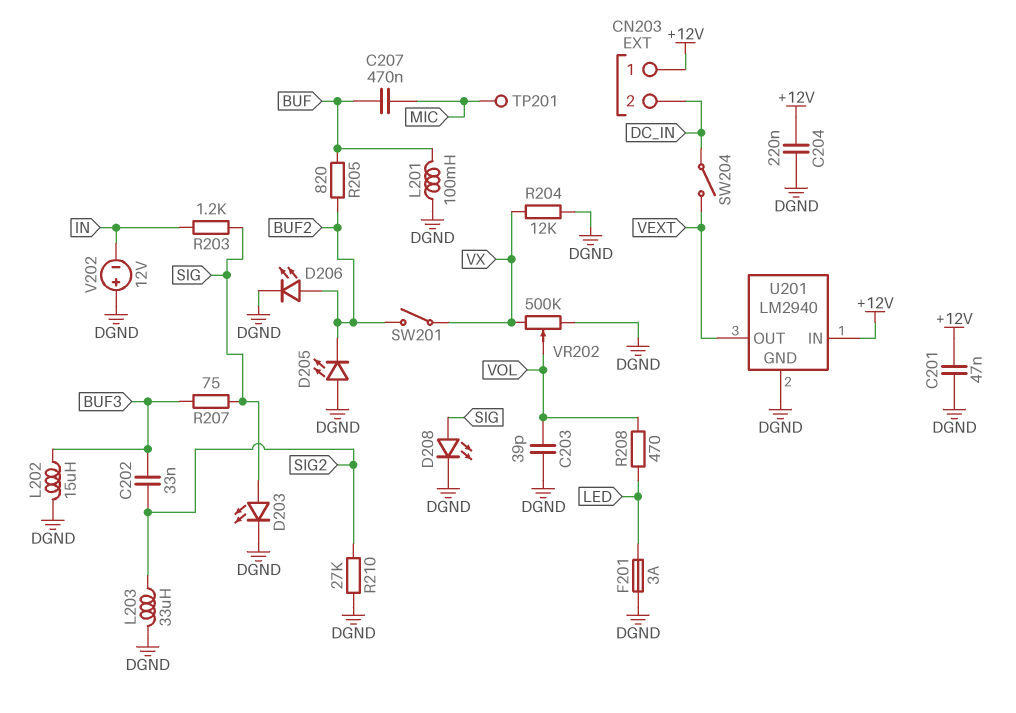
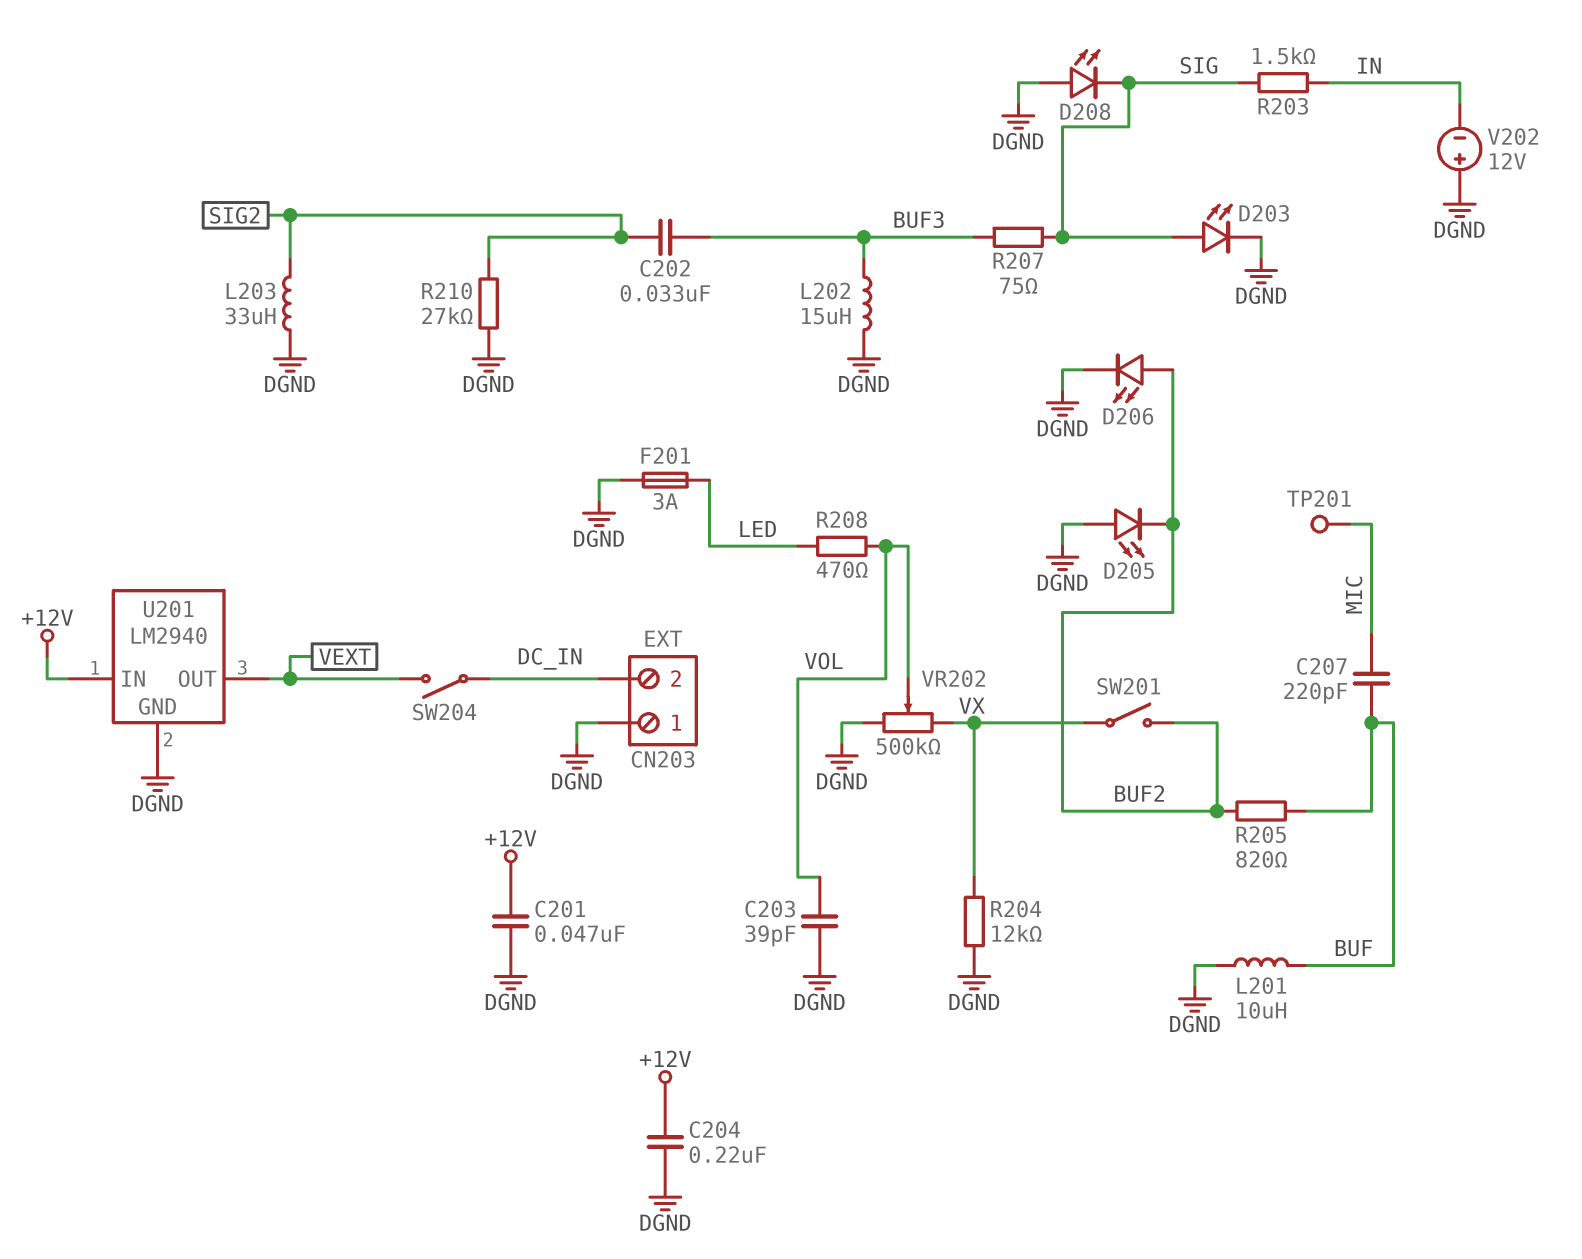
C207: 470nF (BUF, MIC) -> 220pF (BUF, MIC)
CN203 pin 1: +12V -> DGND
D208: LED (A SIG, K DGND) -> LED (A DGND, K SIG)
L201: 100mH (BUF, DGND) -> 10uH (BUF, DGND)
R203: 1.2k (IN, SIG) -> 1.5k (IN, SIG)

